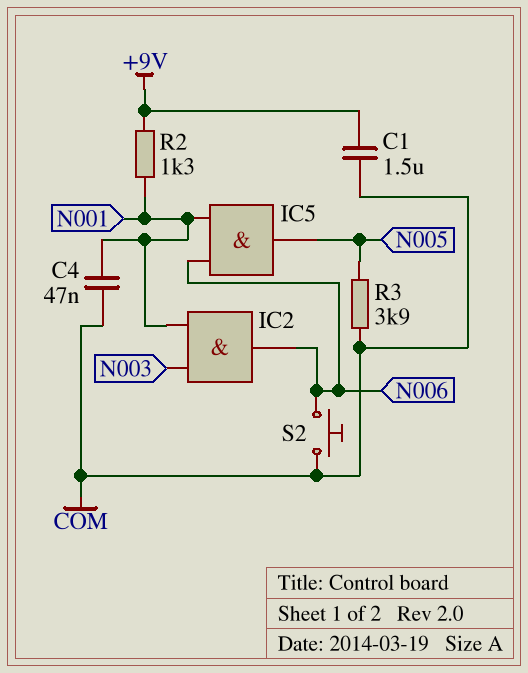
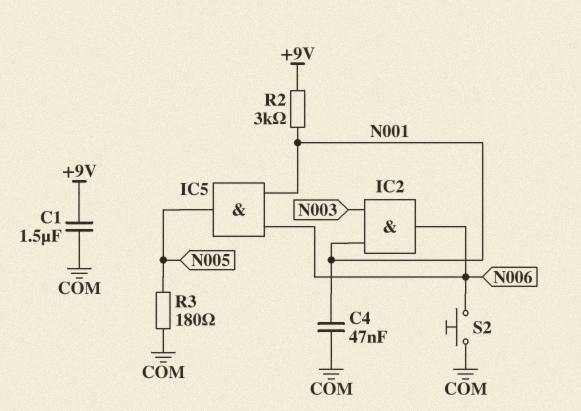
R2: 1.3k (+9V, N001) -> 3k (+9V, N001)
R3: 3.9k (COM, N005) -> 180 (COM, N005)

